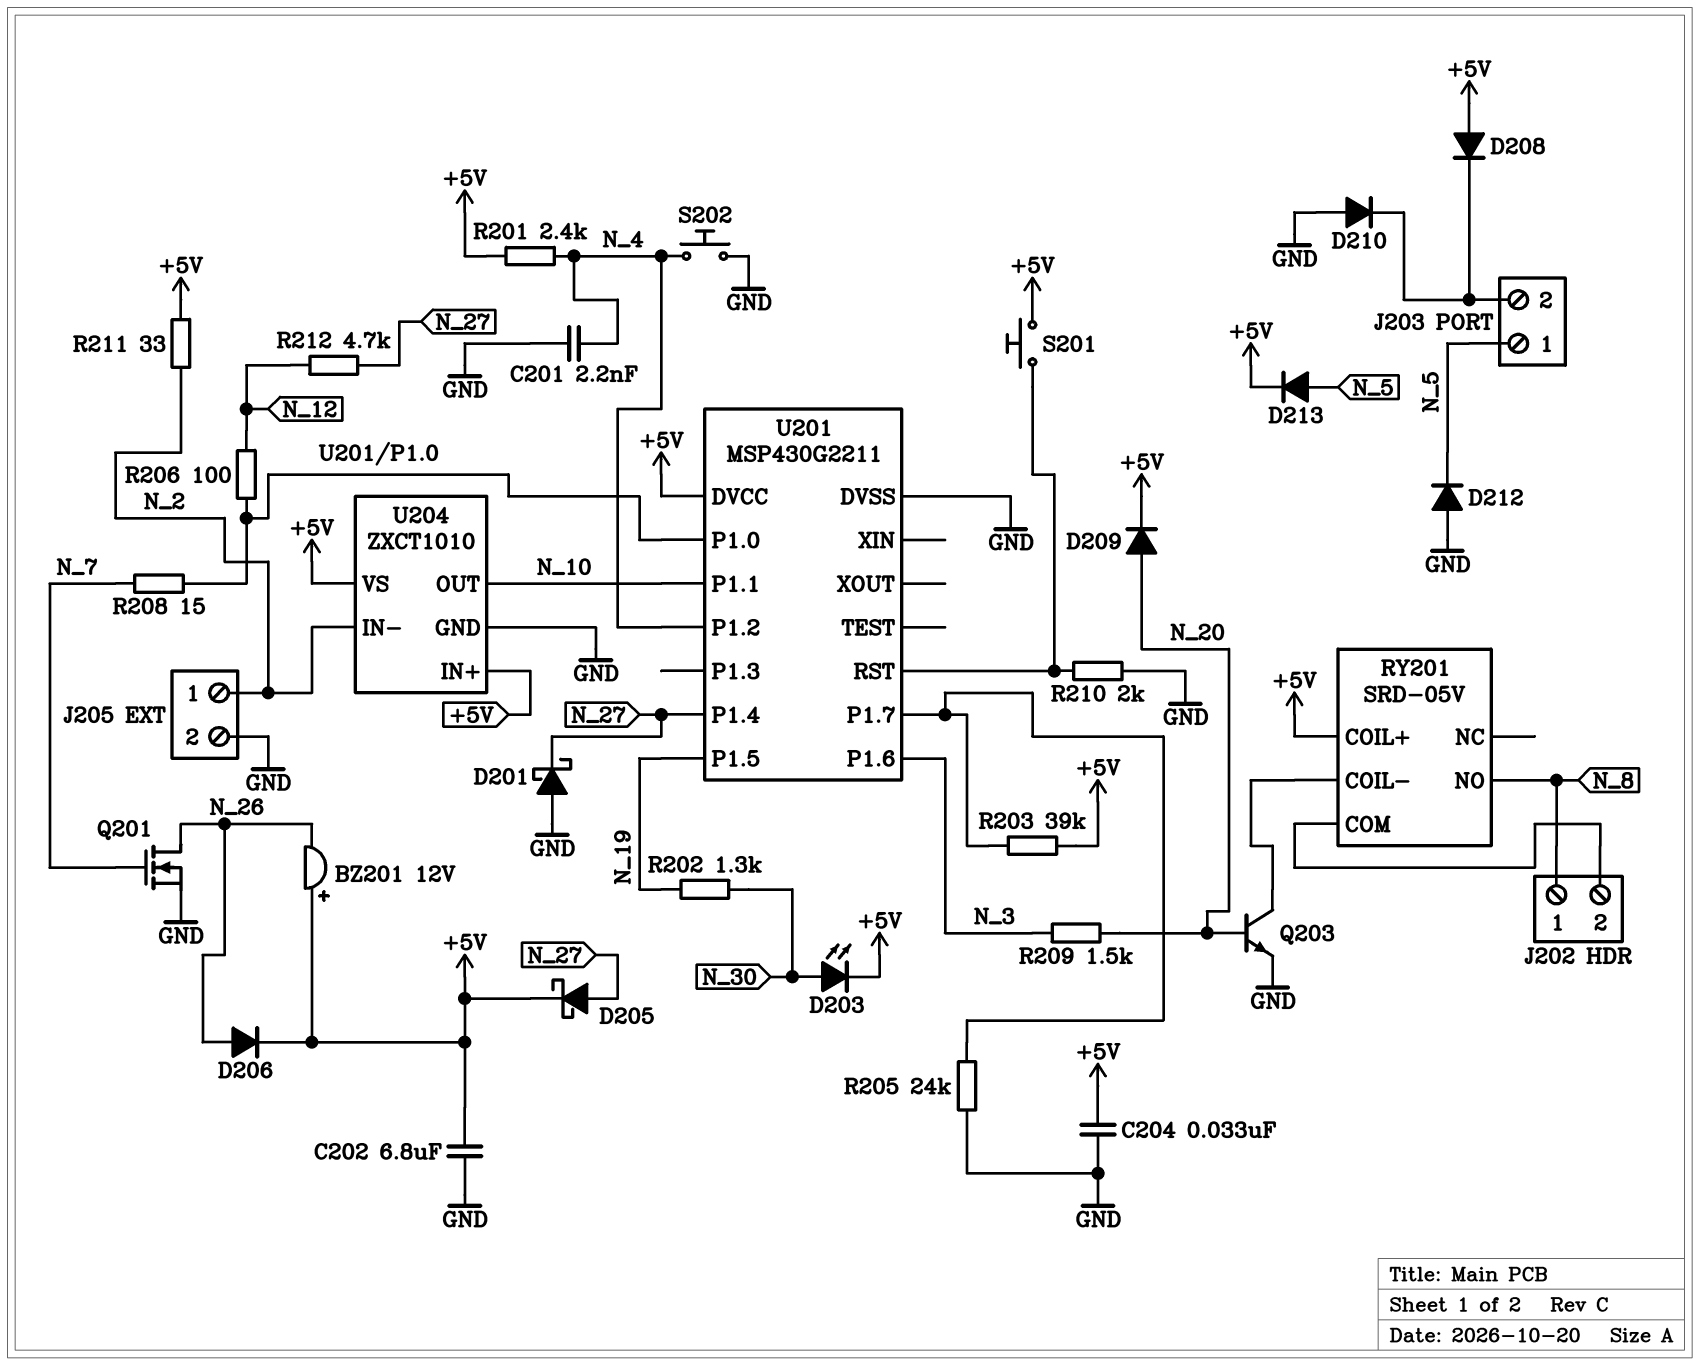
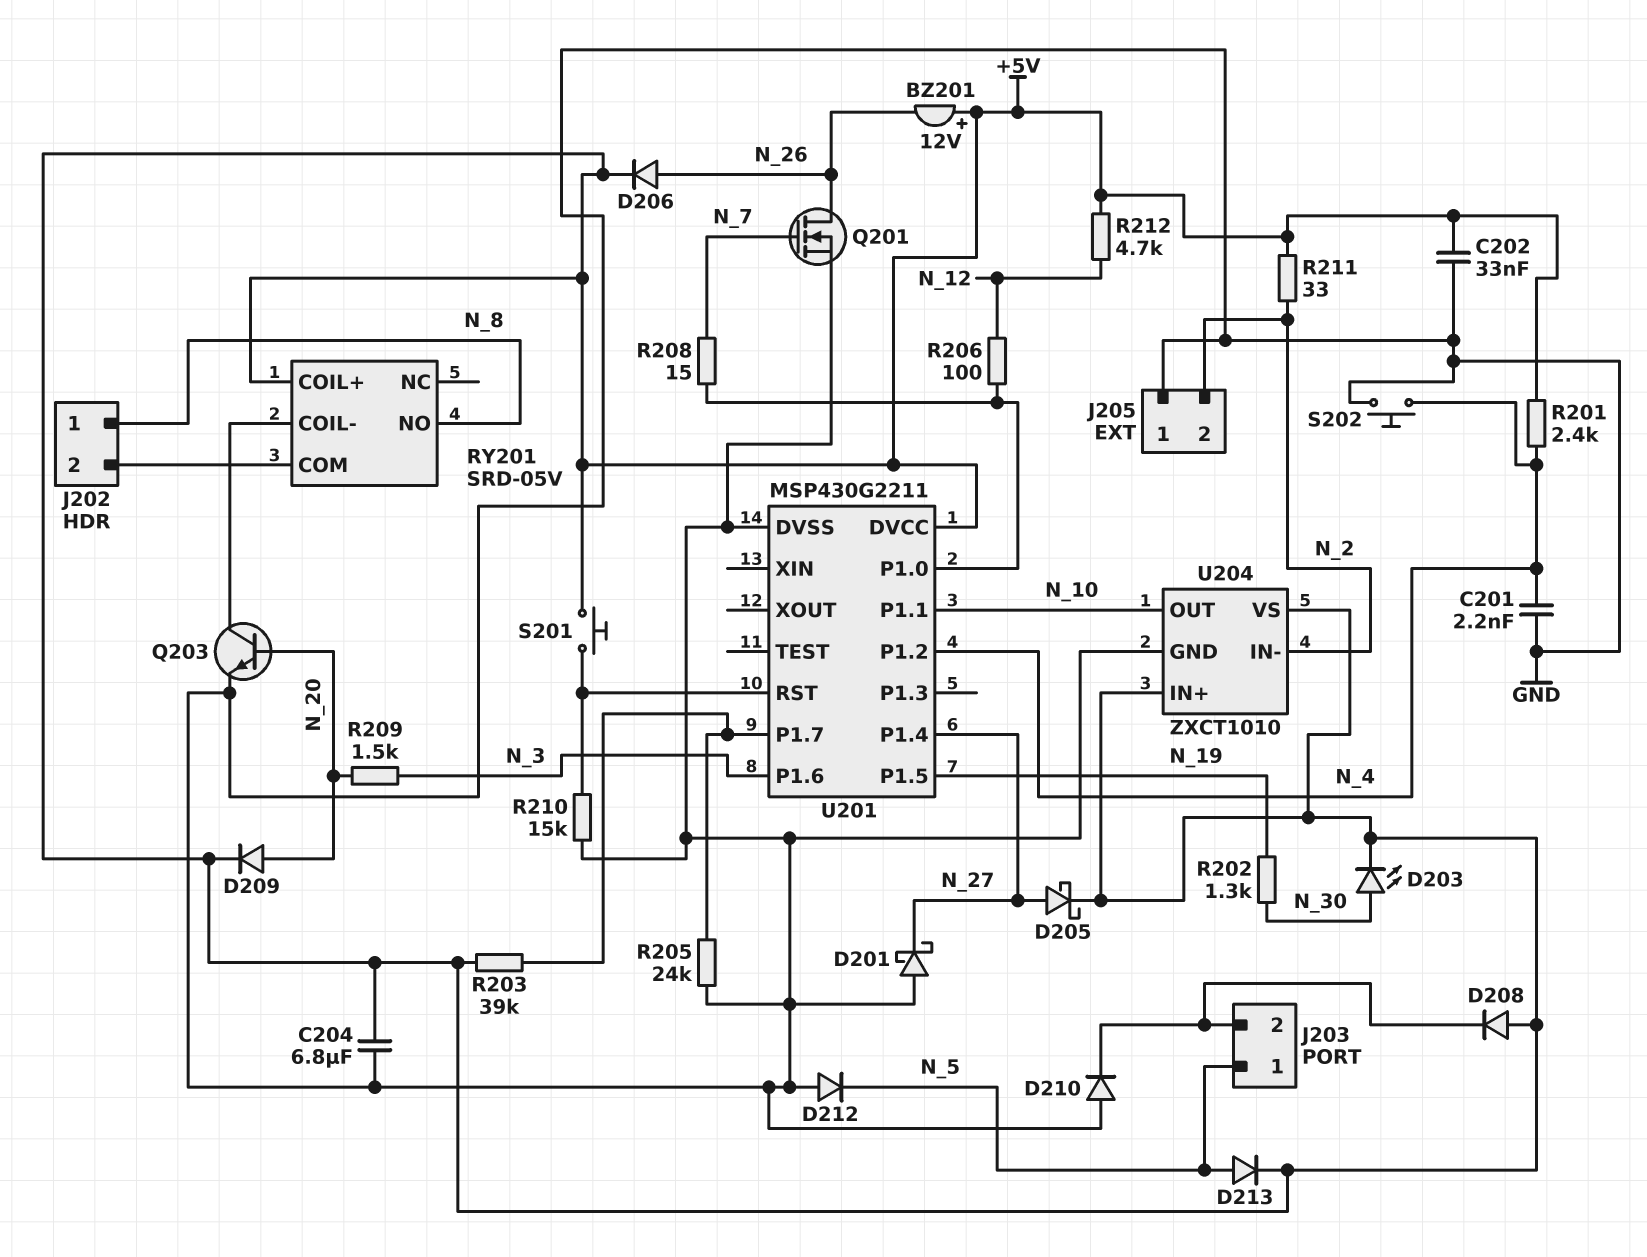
C202: 6.8uF (+5V, GND) -> 33nF (+5V, GND)
C204: 33nF (+5V, GND) -> 6.8uF (+5V, GND)
J205 pin 1: N_2 -> GND
J205 pin 2: GND -> N_2
R210: 2k (GND, U201/RST) -> 15k (GND, U201/RST)
R212: 4.7k (N_12, N_27) -> 4.7k (+5V, N_12)

